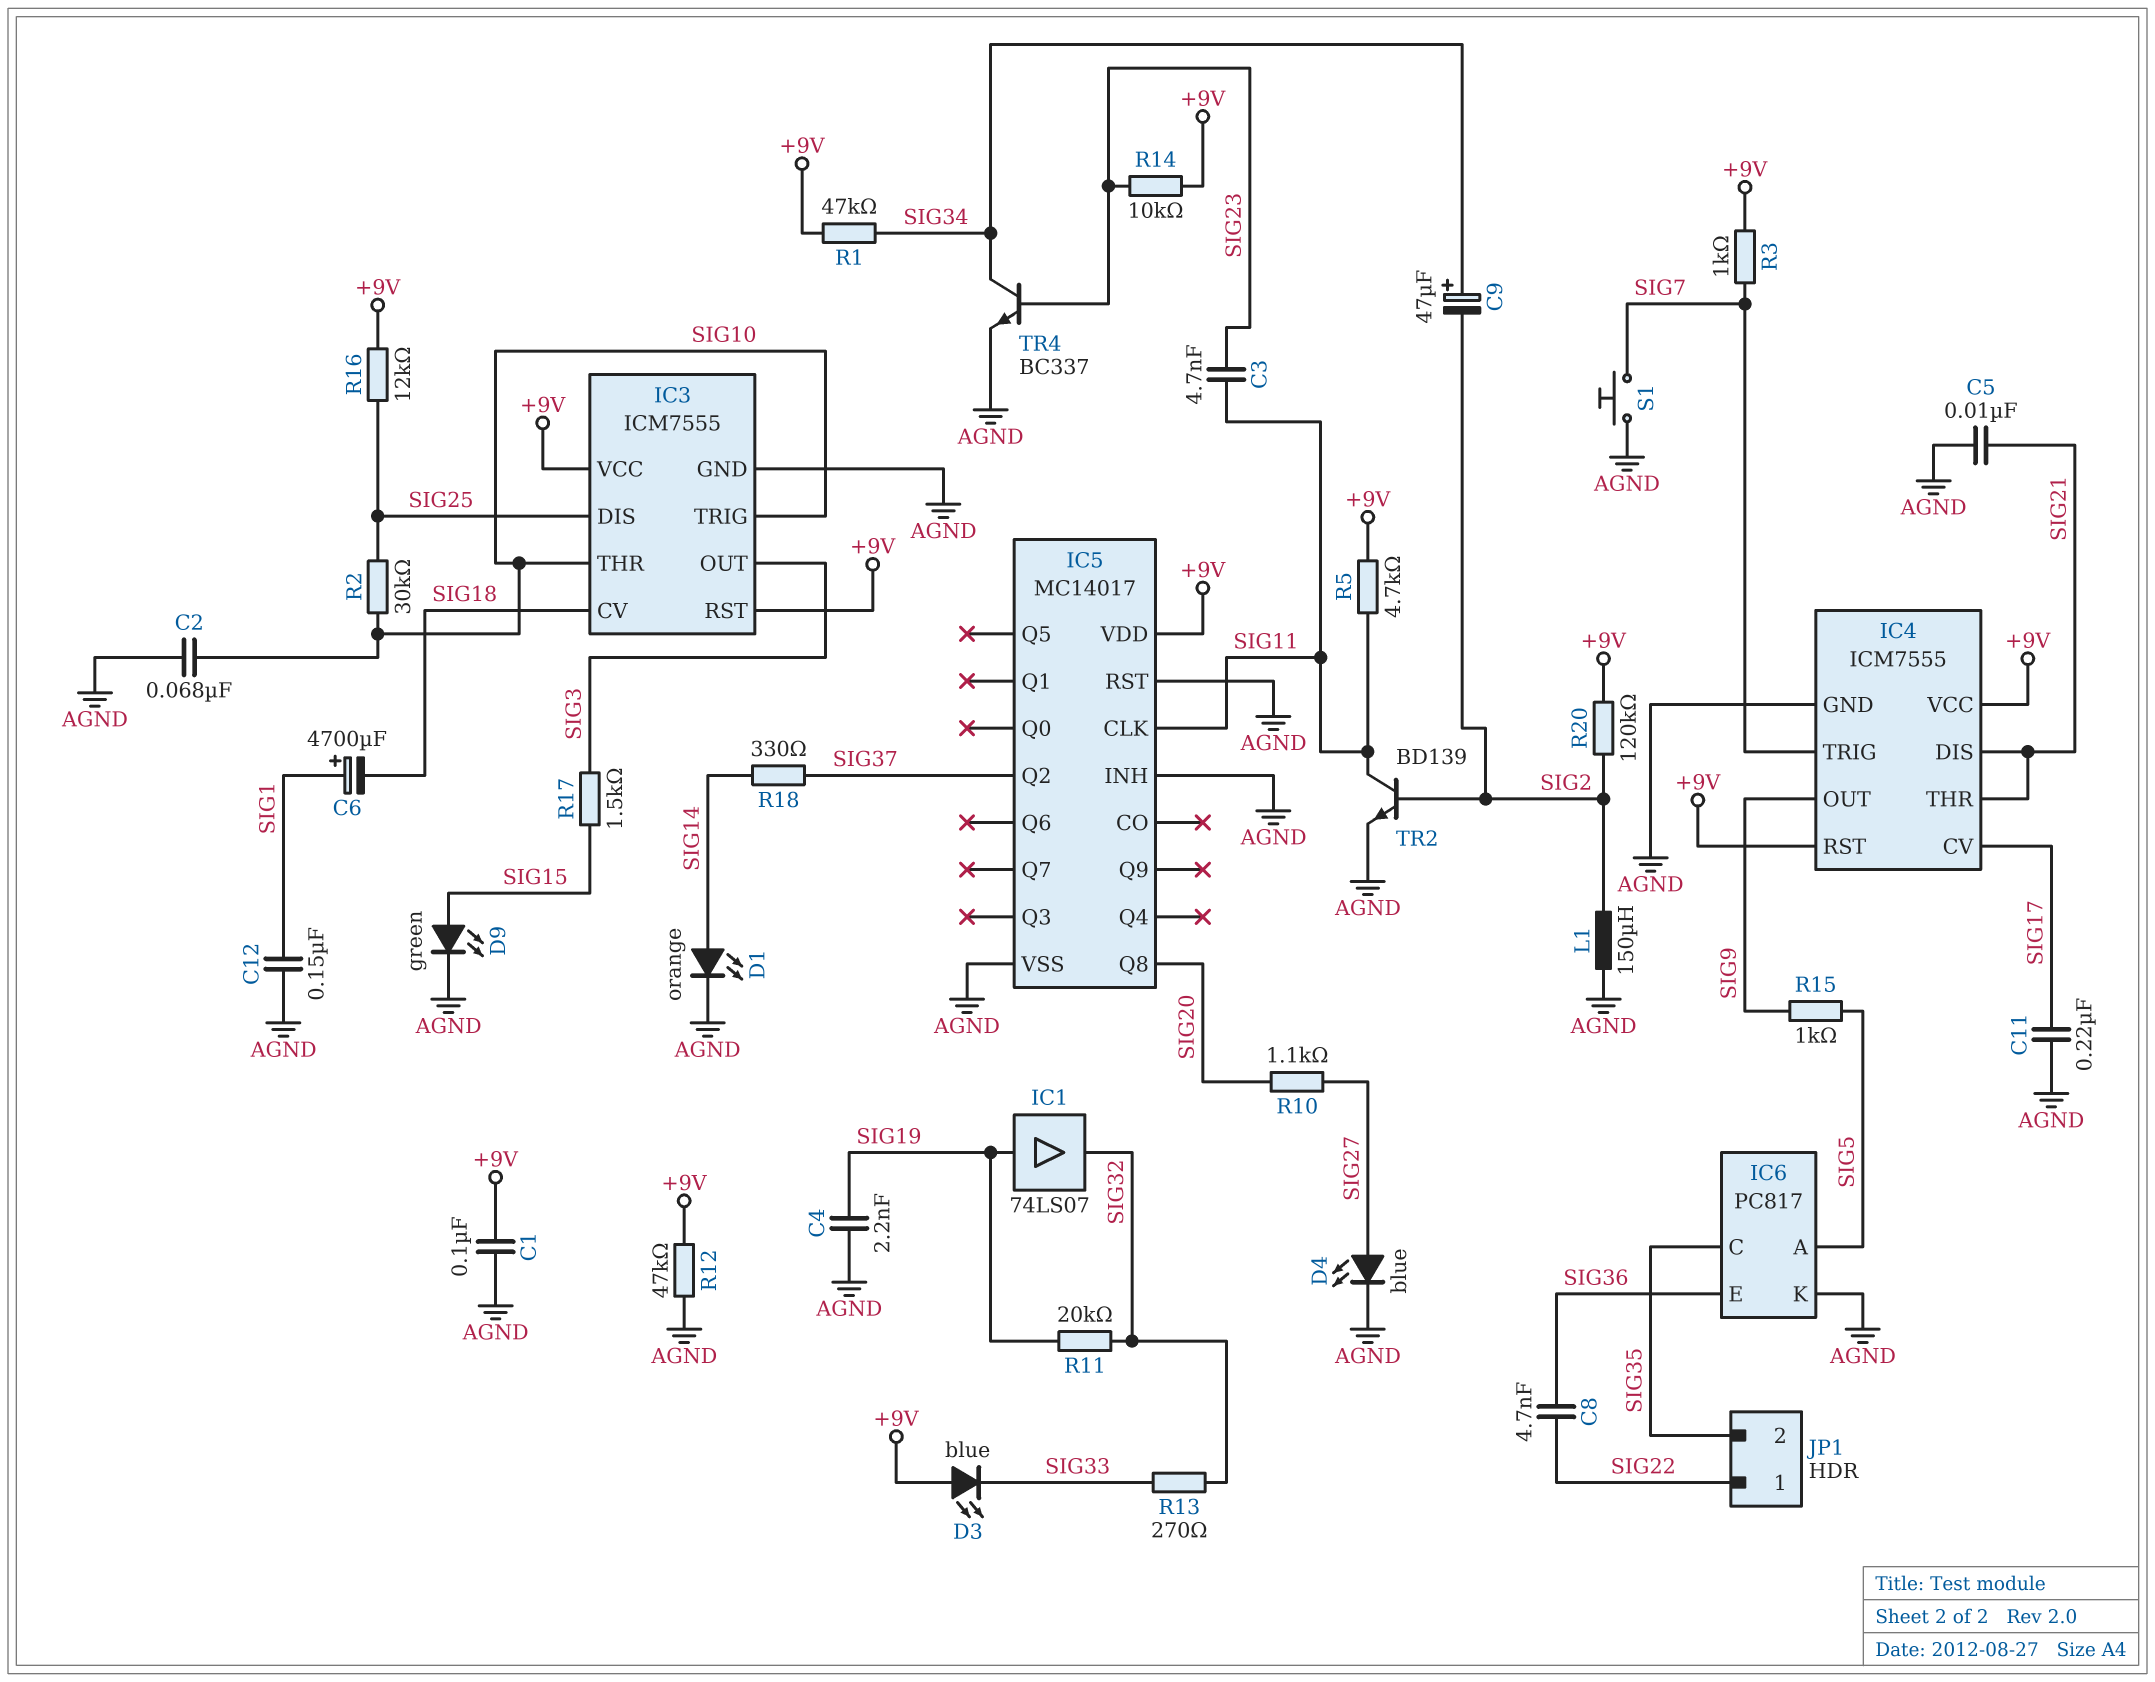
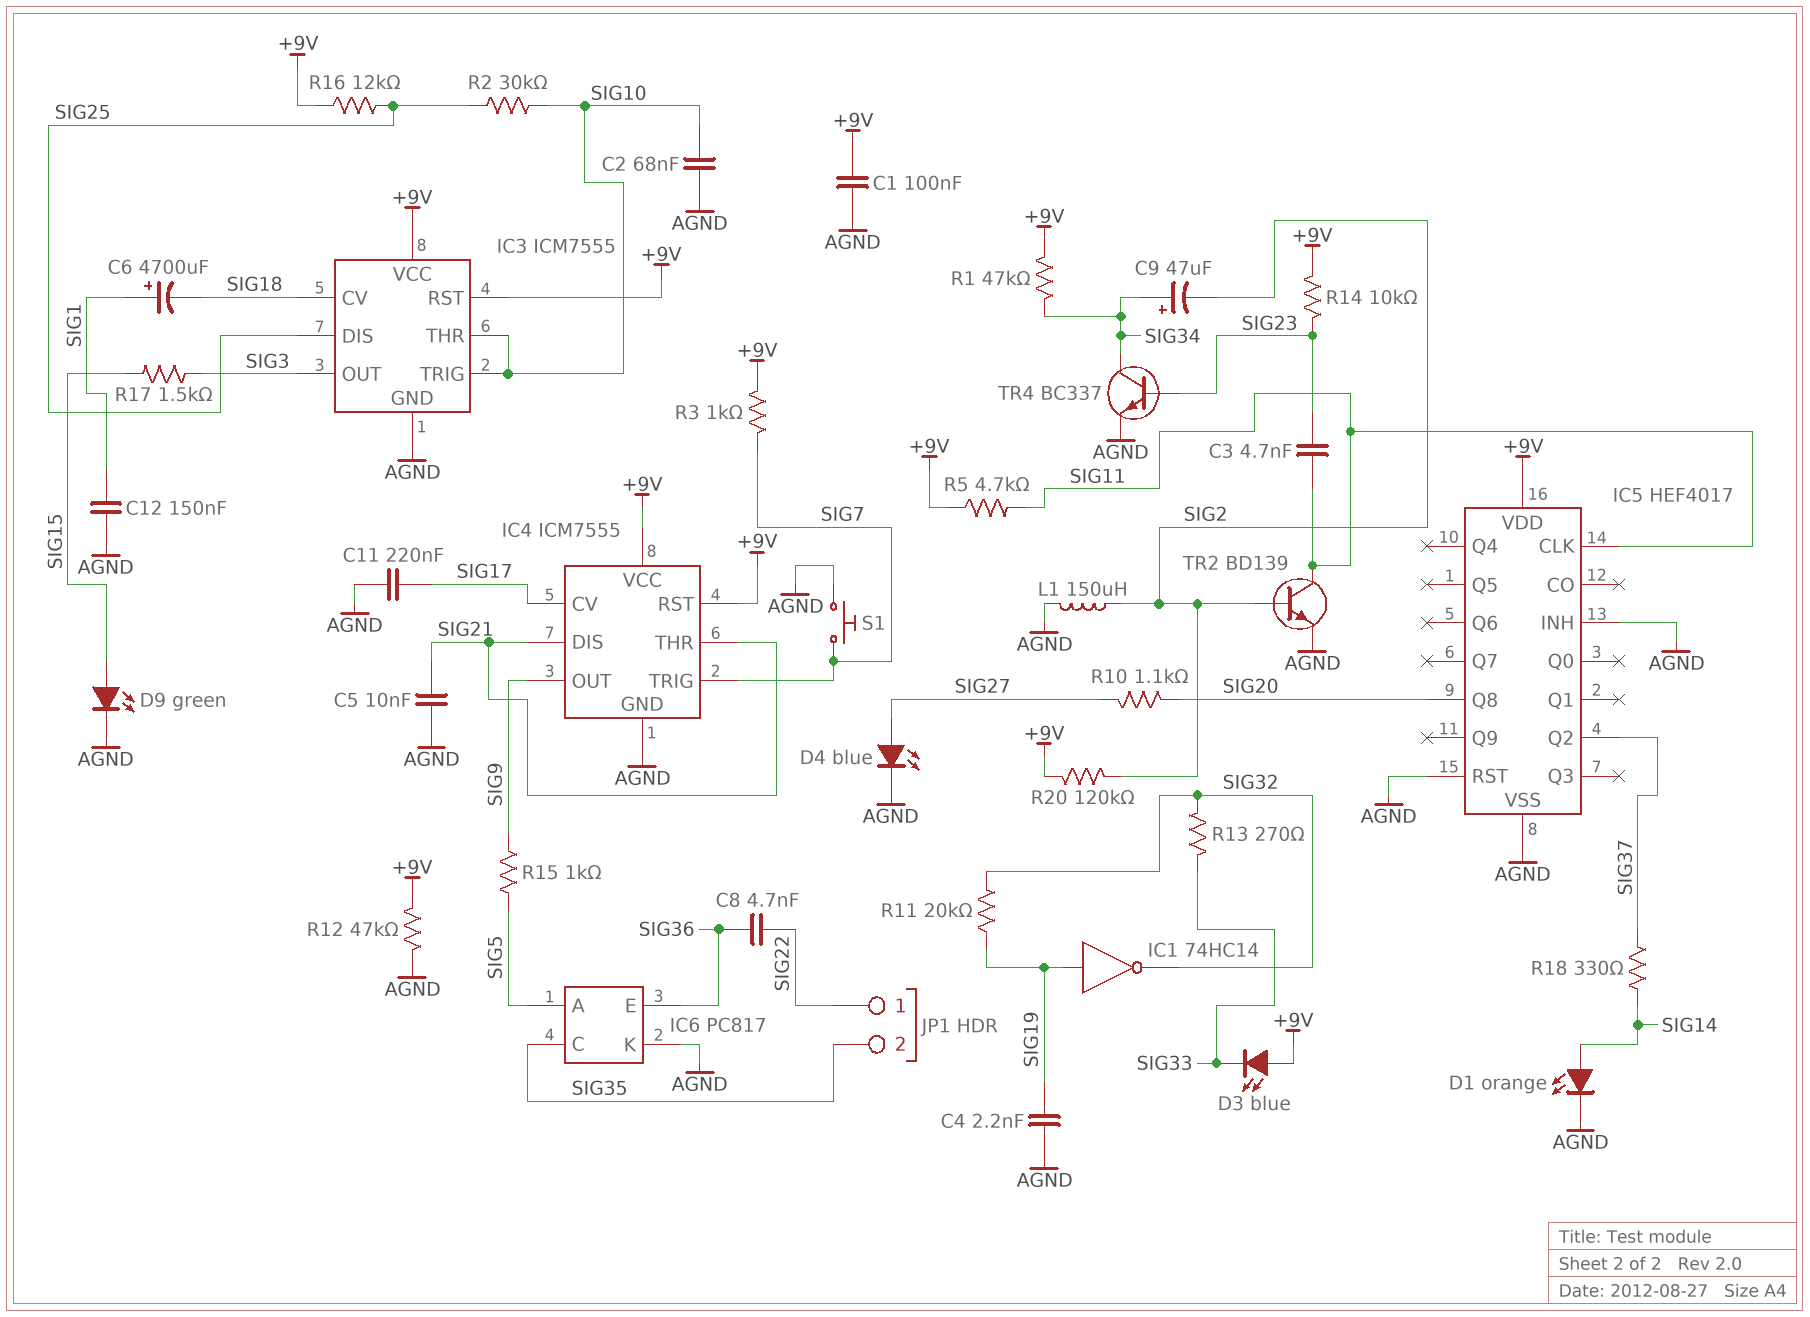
IC1: buffer 74LS07 (in SIG19, out SIG32) -> NOT 74HC14 (in SIG19, out SIG32)
IC5: MC14017 -> HEF4017

